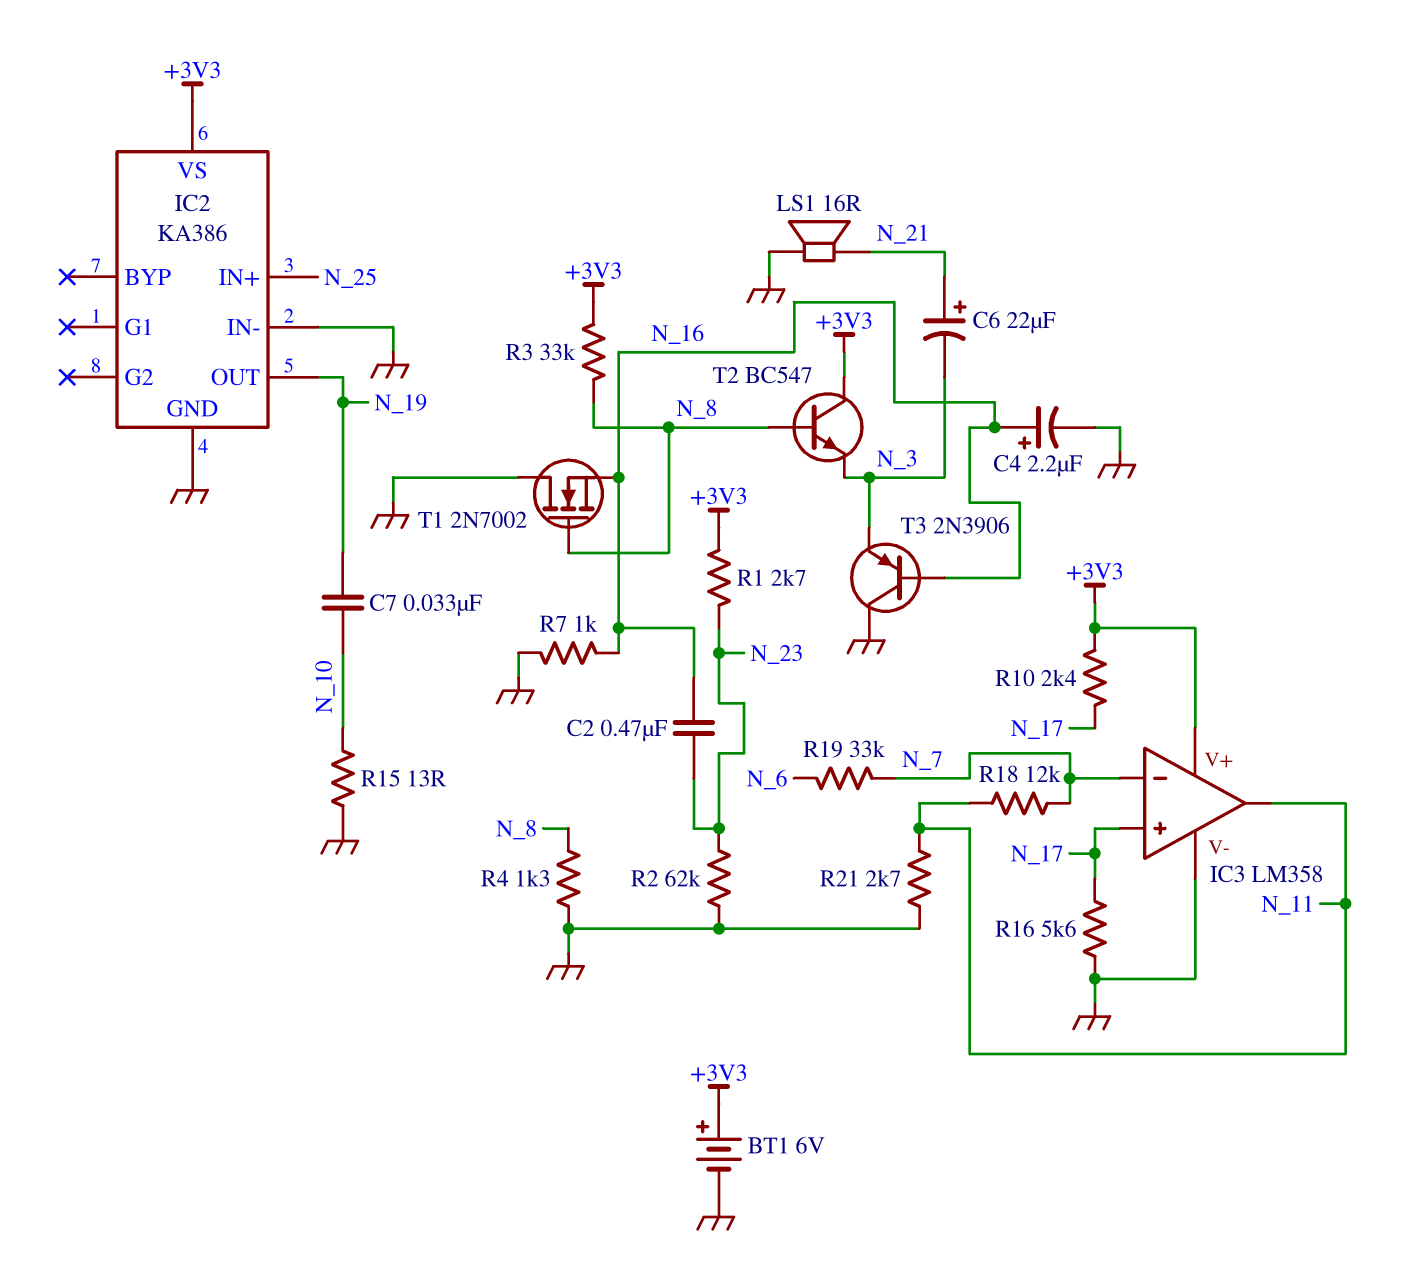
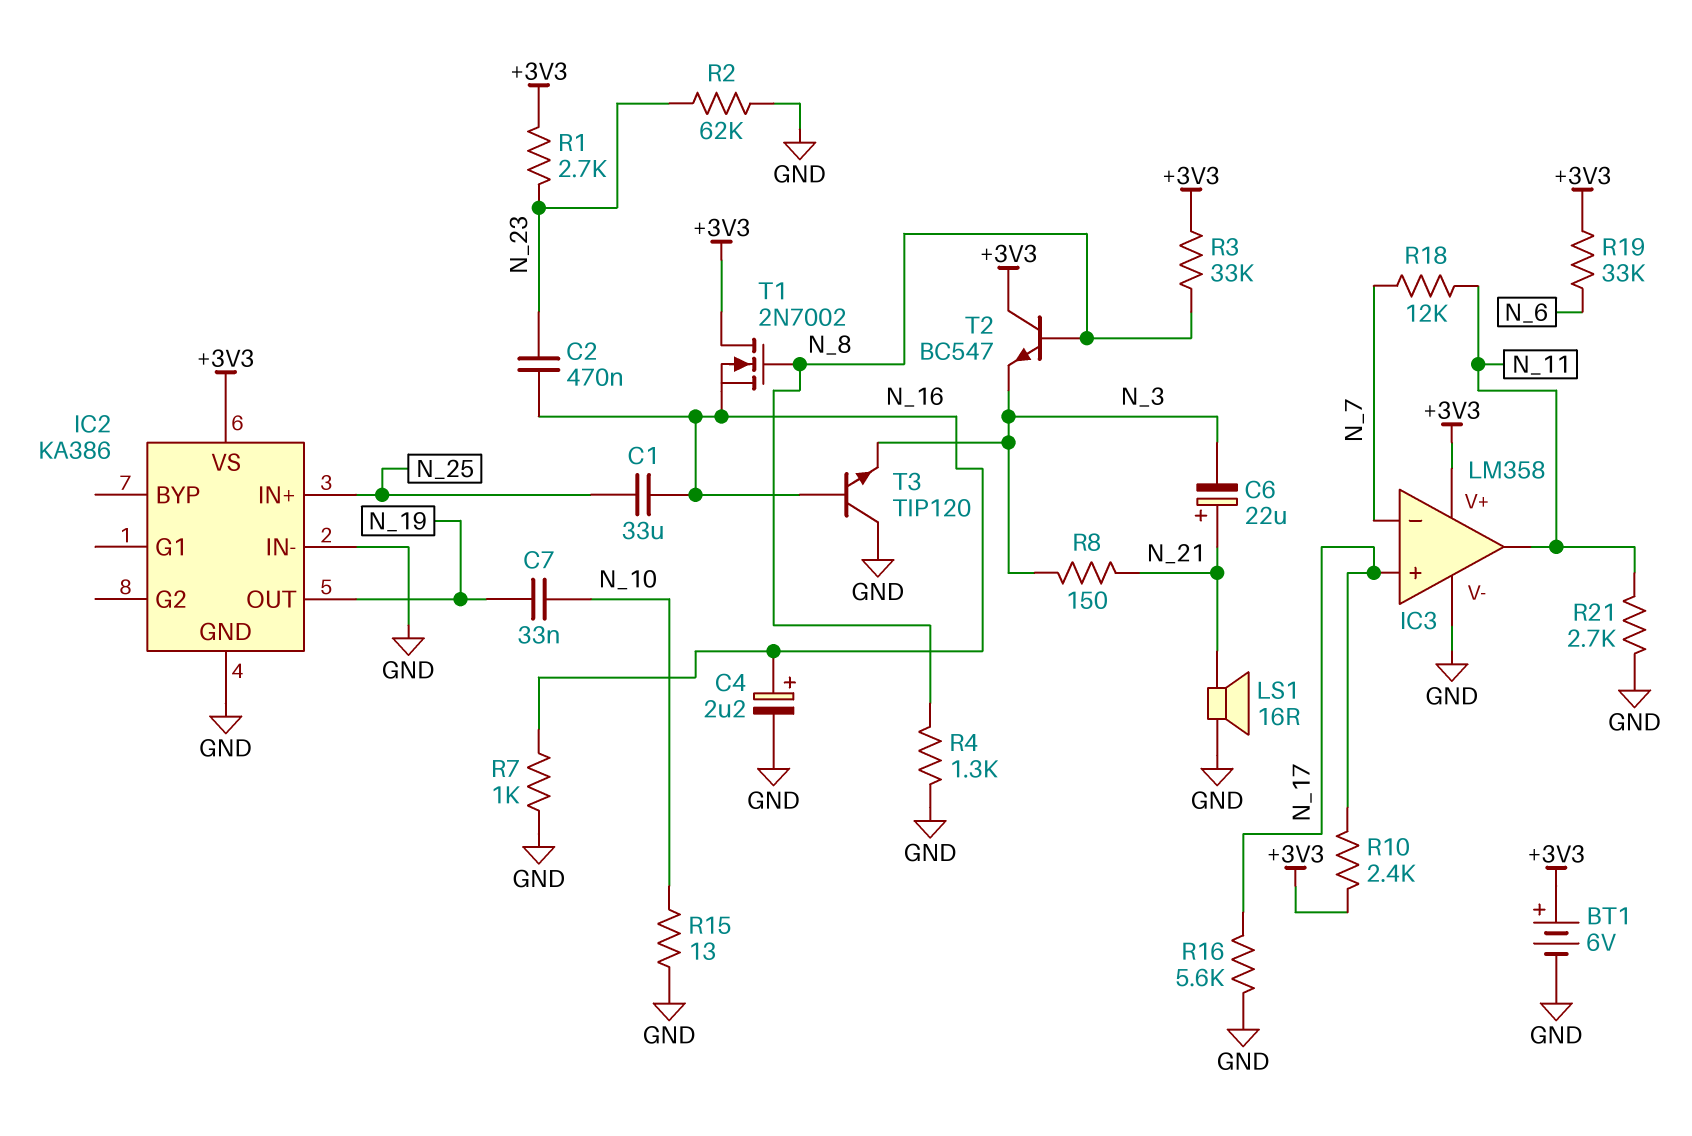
C1: none -> 33uF (N_16, N_25)
R8: none -> 150 (N_3, N_21)
R19: 33k (N_6, N_7) -> 33k (+3V3, N_6)
T1: NMOS 2N7002 (G N_8, D GND, S N_16) -> NMOS 2N7002 (G N_8, D +3V3, S N_16)
T3: PNP 2N3906 (B N_16, C GND, E N_3) -> NPN TIP120 (B N_16, C GND, E N_3)

